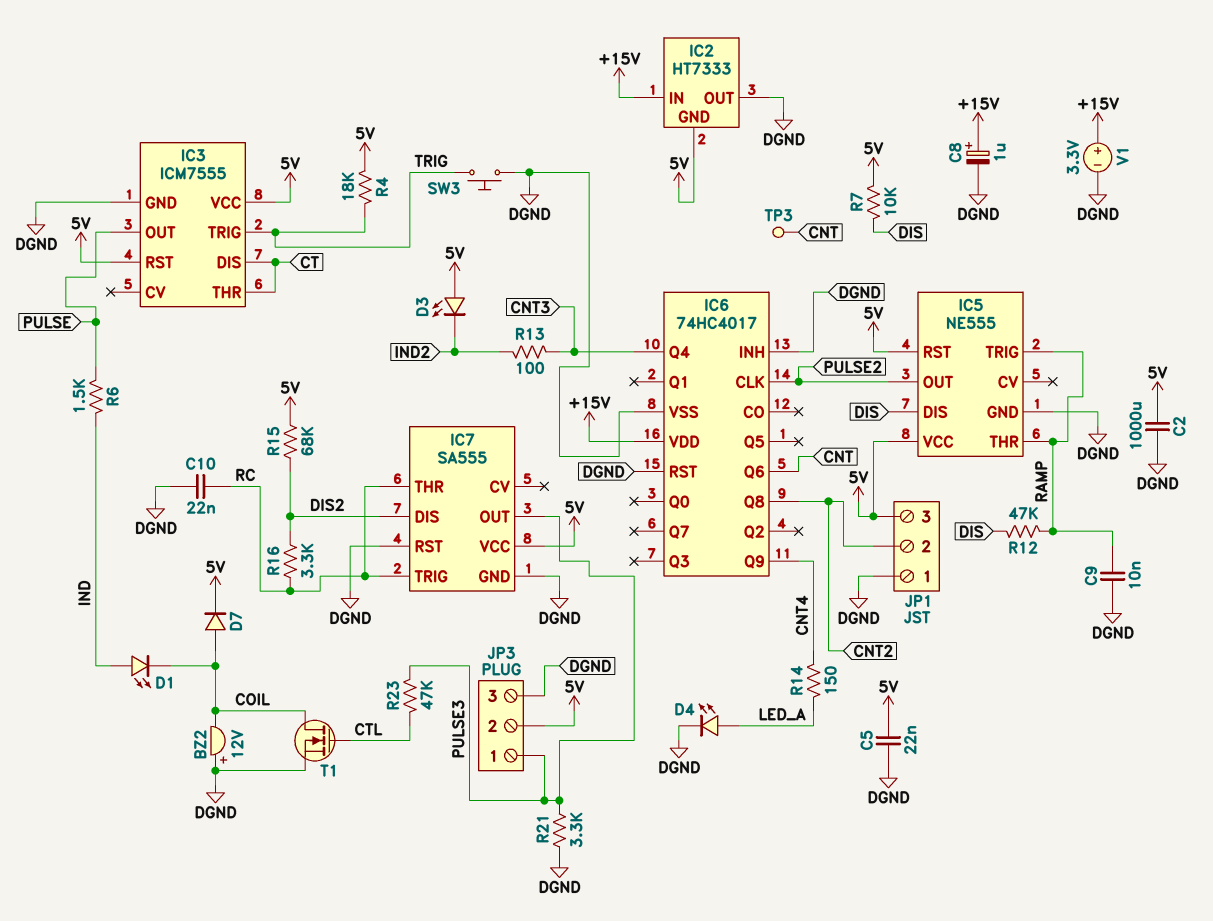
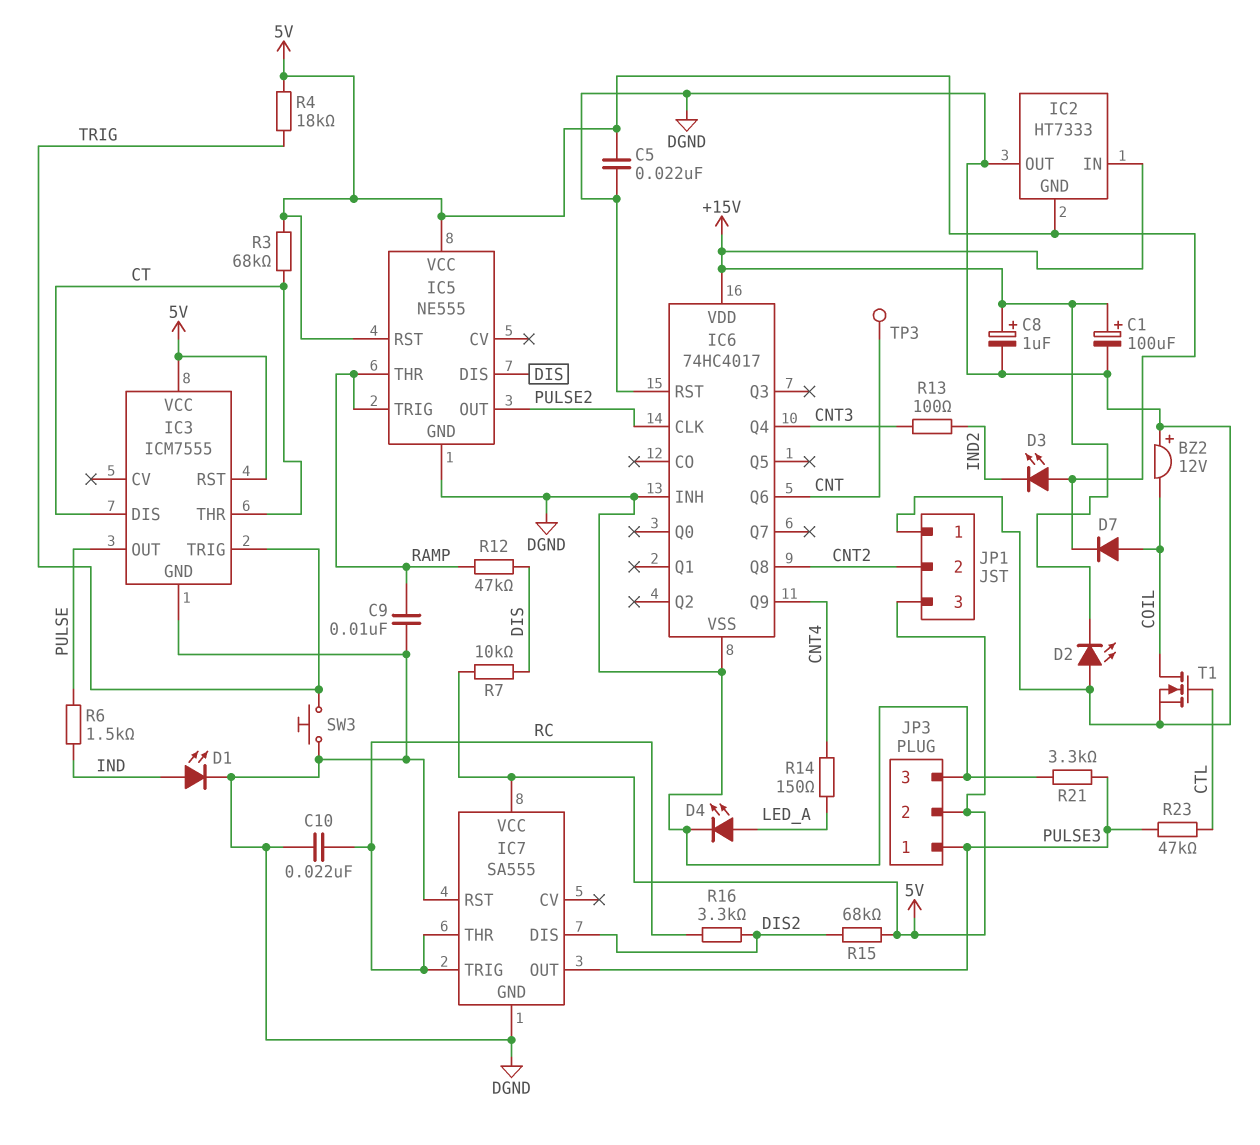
C1: none -> 100uF (plus +15V, minus DGND)
C2: 1000uF (5V, DGND) -> none
D1: LED (A IND, K COIL) -> LED (A IND, K DGND)
D2: none -> LED (A DGND, K +15V)
R3: none -> 68k (5V, CT)
V1: 3.3V (plus +15V, minus DGND) -> none

